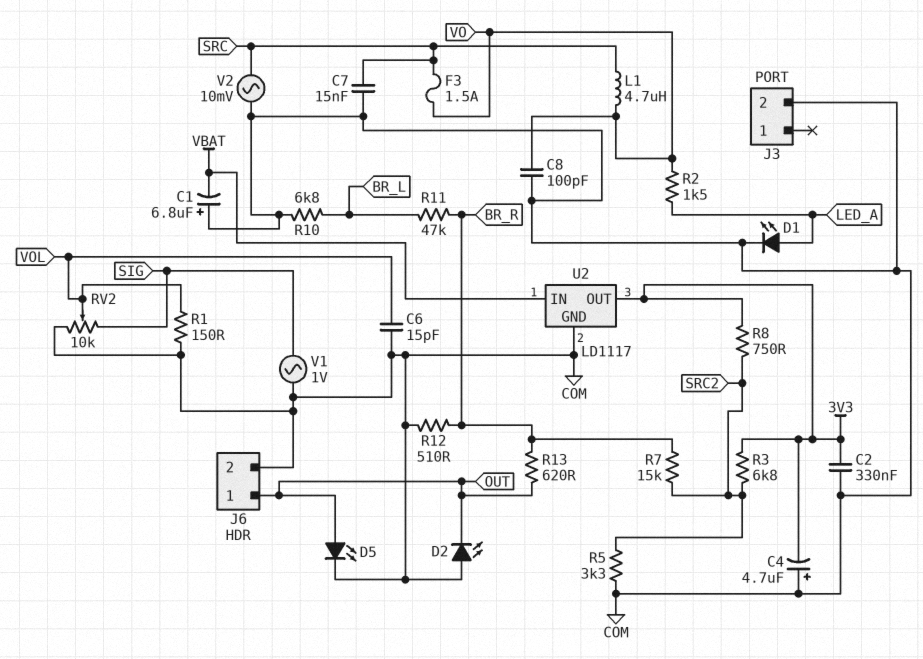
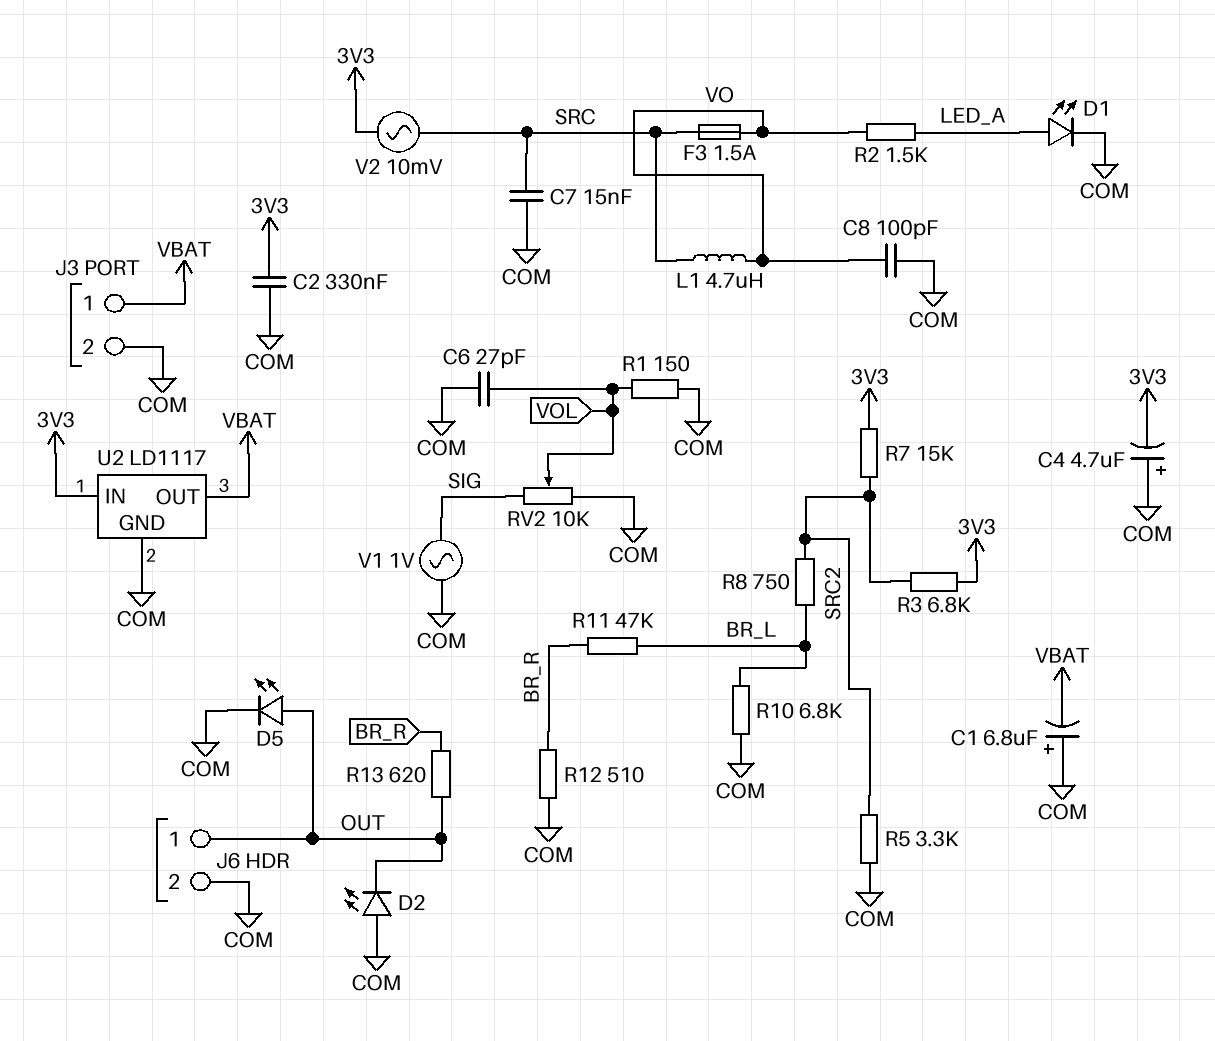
C6: 15pF (COM, VOL) -> 27pF (COM, VOL)
J3 pin 1: none -> VBAT
R7: 15k (BR_R, SRC2) -> 15k (3V3, SRC2)
R8: 750 (3V3, SRC2) -> 750 (BR_L, SRC2)
U2 pin IN: VBAT -> 3V3
U2 pin OUT: 3V3 -> VBAT
V2: AC 10mV (COM, SRC) -> AC 10mV (3V3, SRC)

